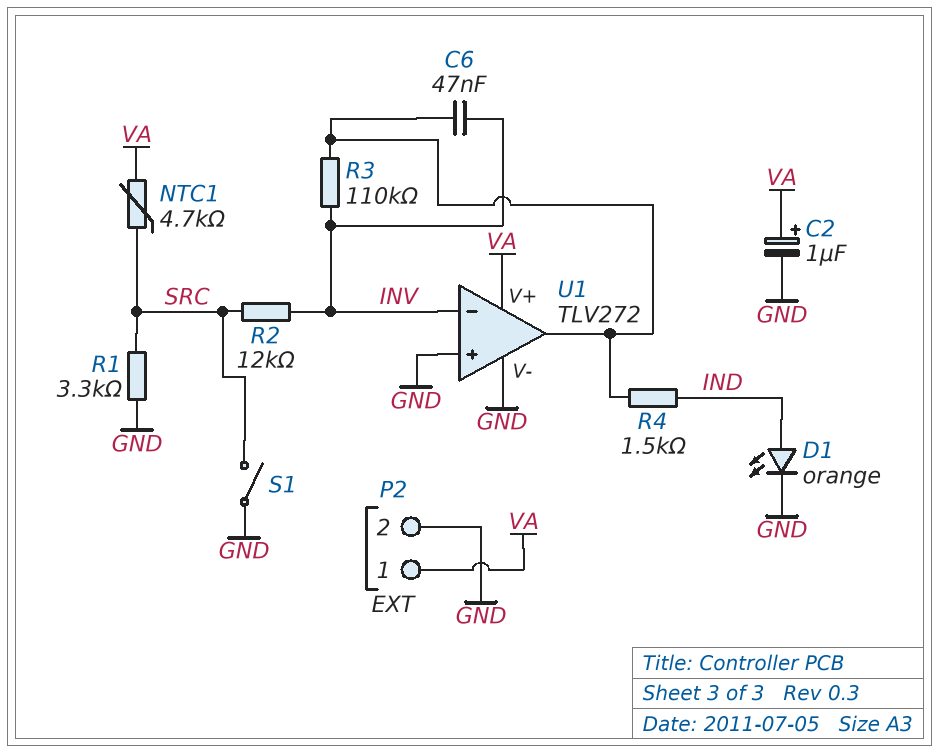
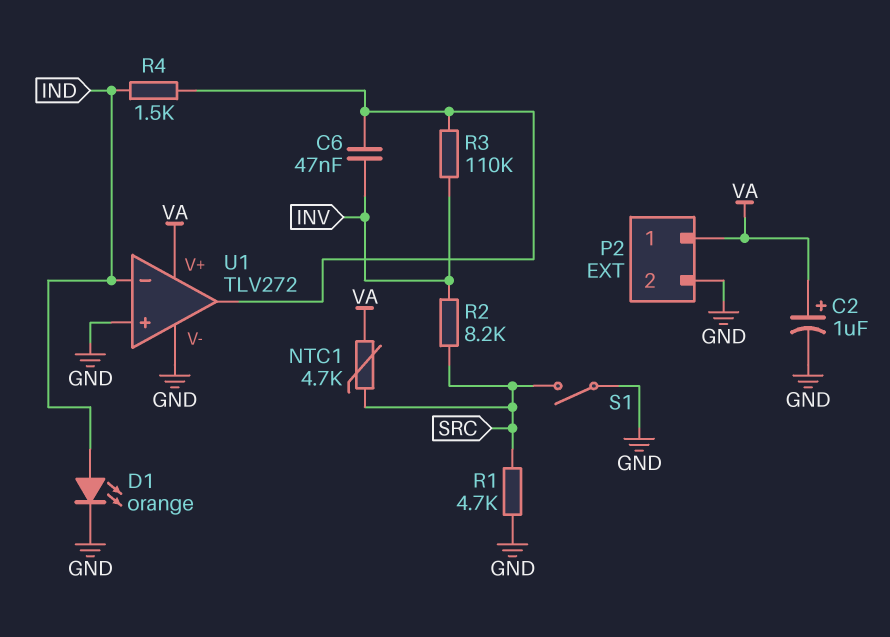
R1: 3.3k (GND, SRC) -> 4.7k (GND, SRC)
R2: 12k (INV, SRC) -> 8.2k (INV, SRC)
U1 pin in-: INV -> IND

